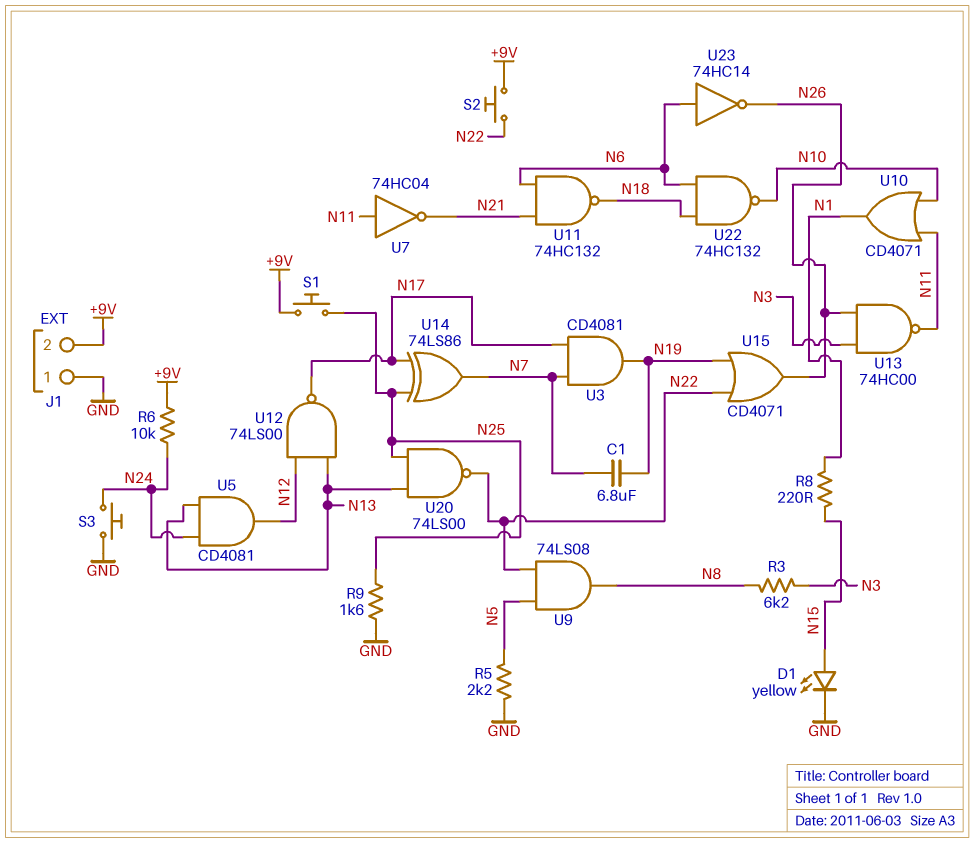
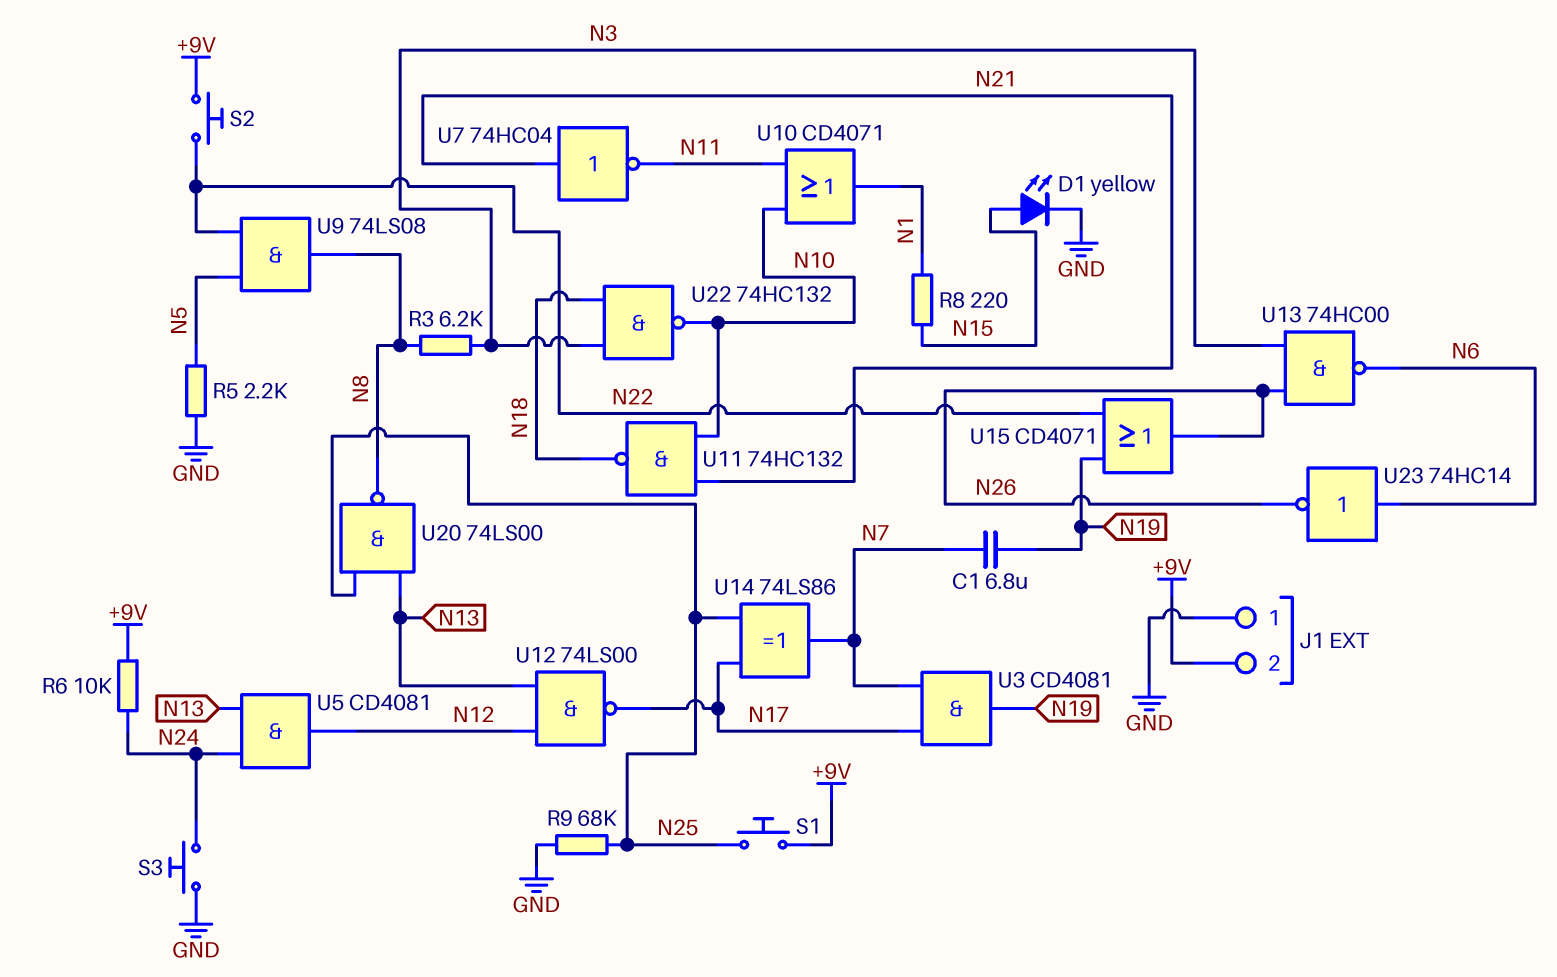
R9: 1.6k (GND, N25) -> 68k (GND, N25)
U7: NOT 74HC04 (in N11, out N21) -> NOT 74HC04 (in N21, out N11)
U11: NAND 74HC132 (in N6, in N21, out N18) -> NAND 74HC132 (in N10, in N21, out N18)
U13: NAND 74HC00 (in N3, in N26, out N11) -> NAND 74HC00 (in N3, in N26, out N6)
U20: NAND 74LS00 (in N13, in N25, out N22) -> NAND 74LS00 (in N13, in N25, out N8)
U22: NAND 74HC132 (in N6, in N18, out N10) -> NAND 74HC132 (in N3, in N18, out N10)

